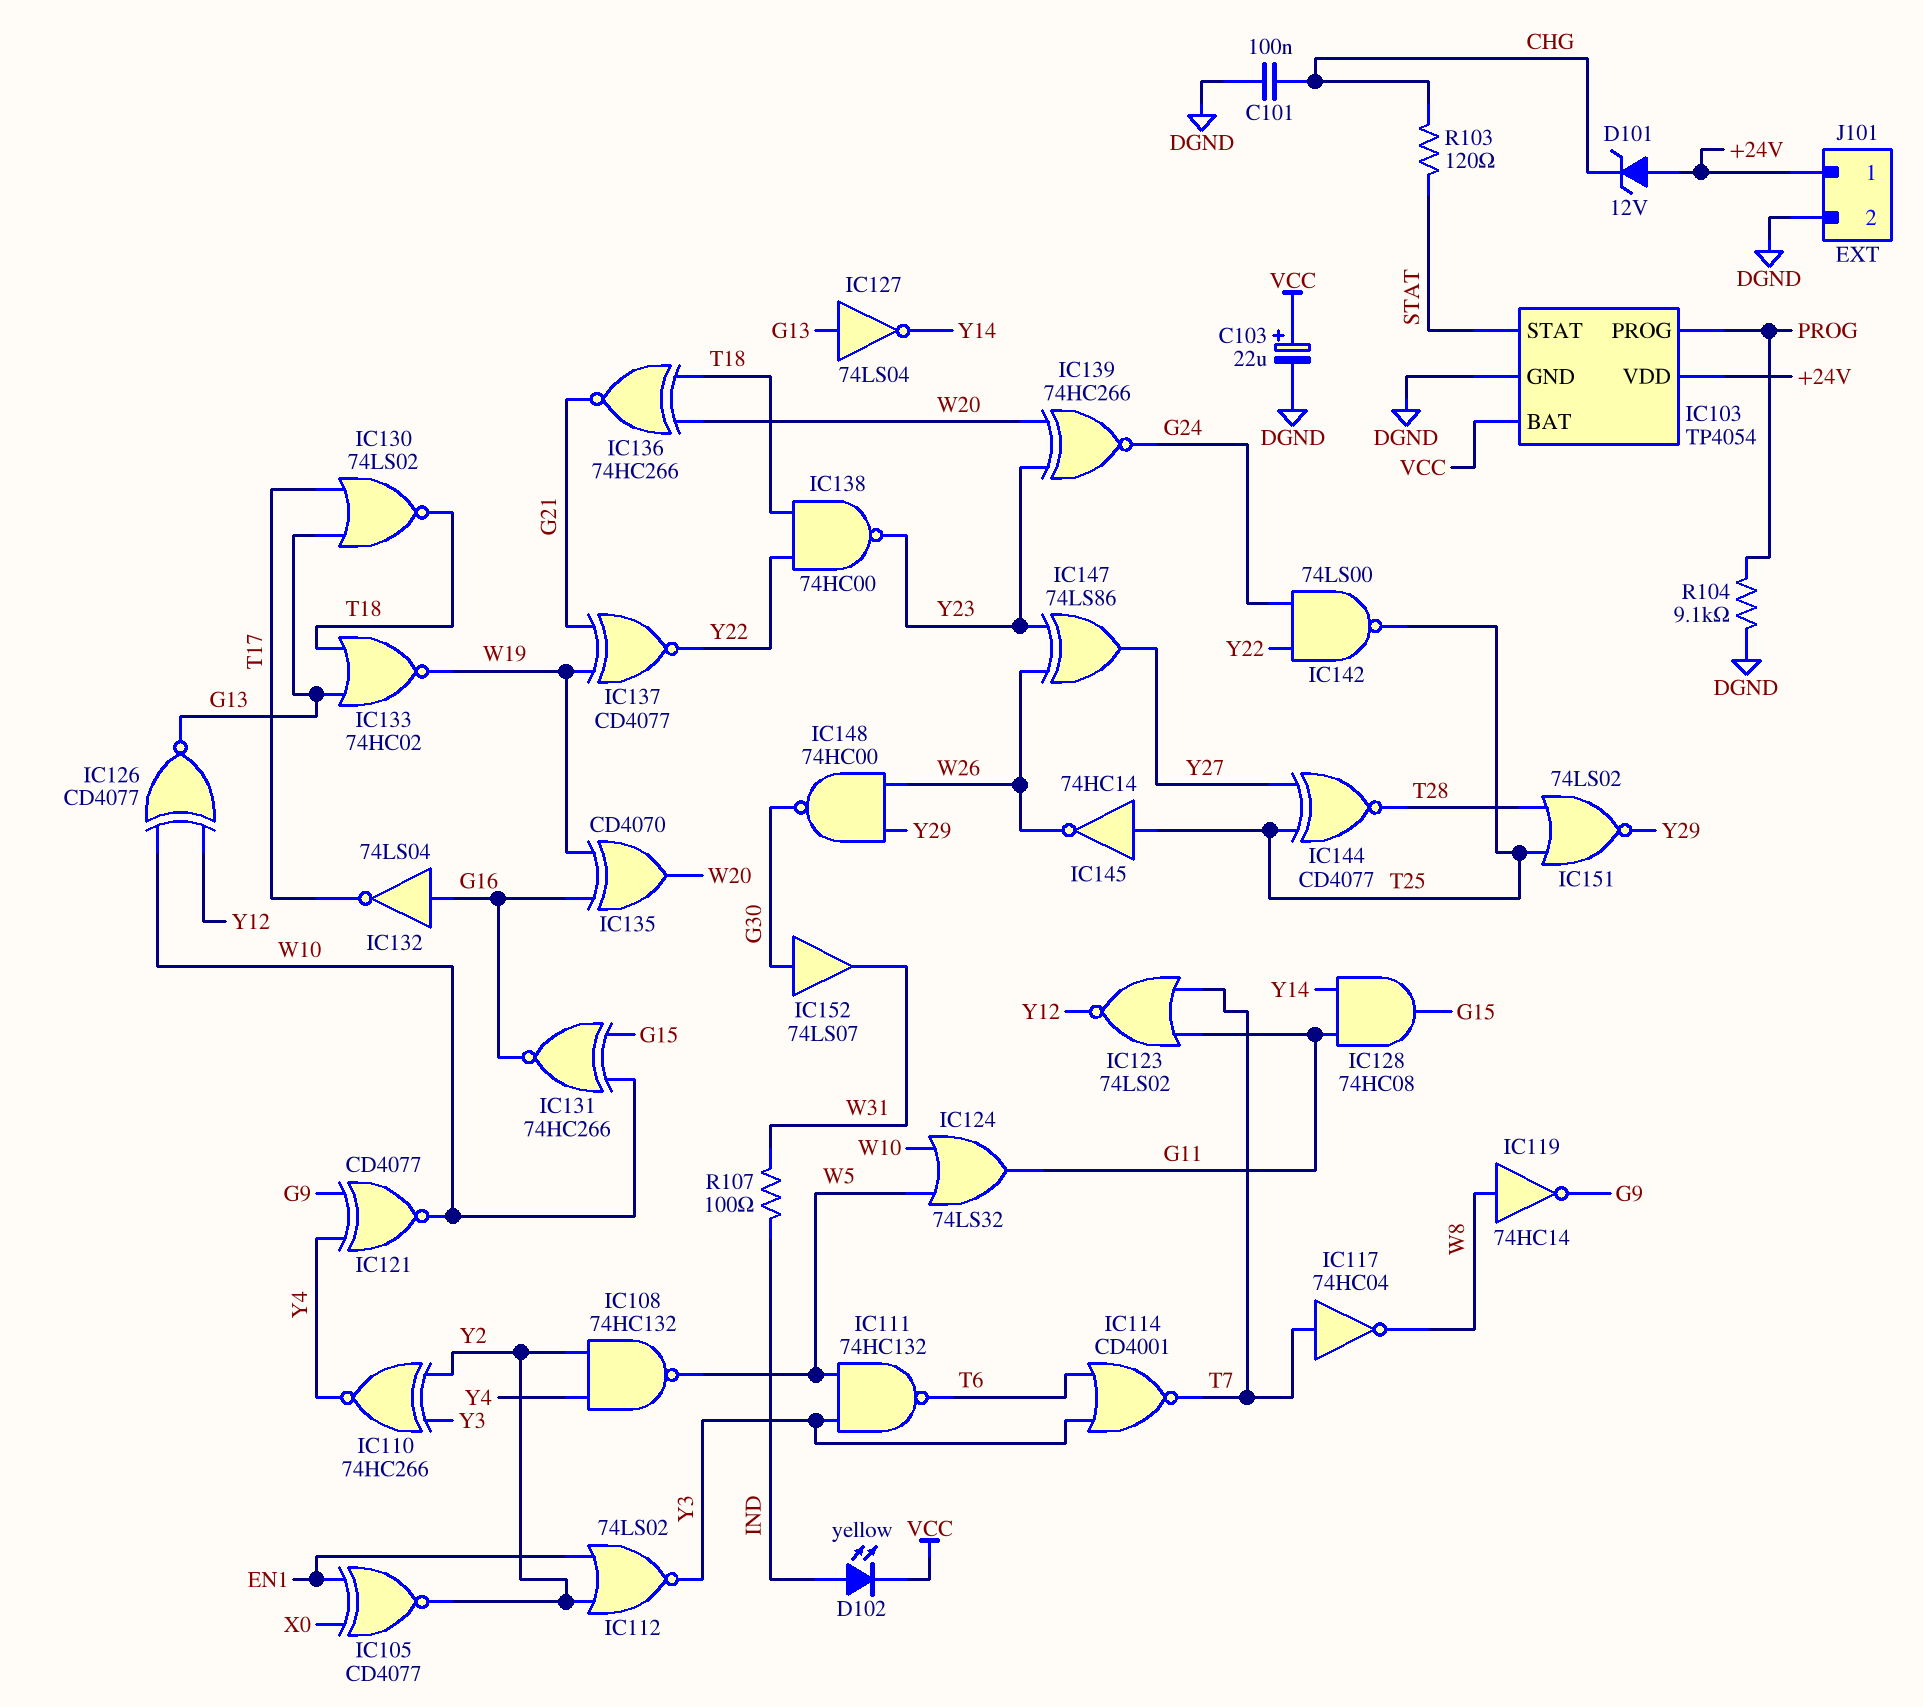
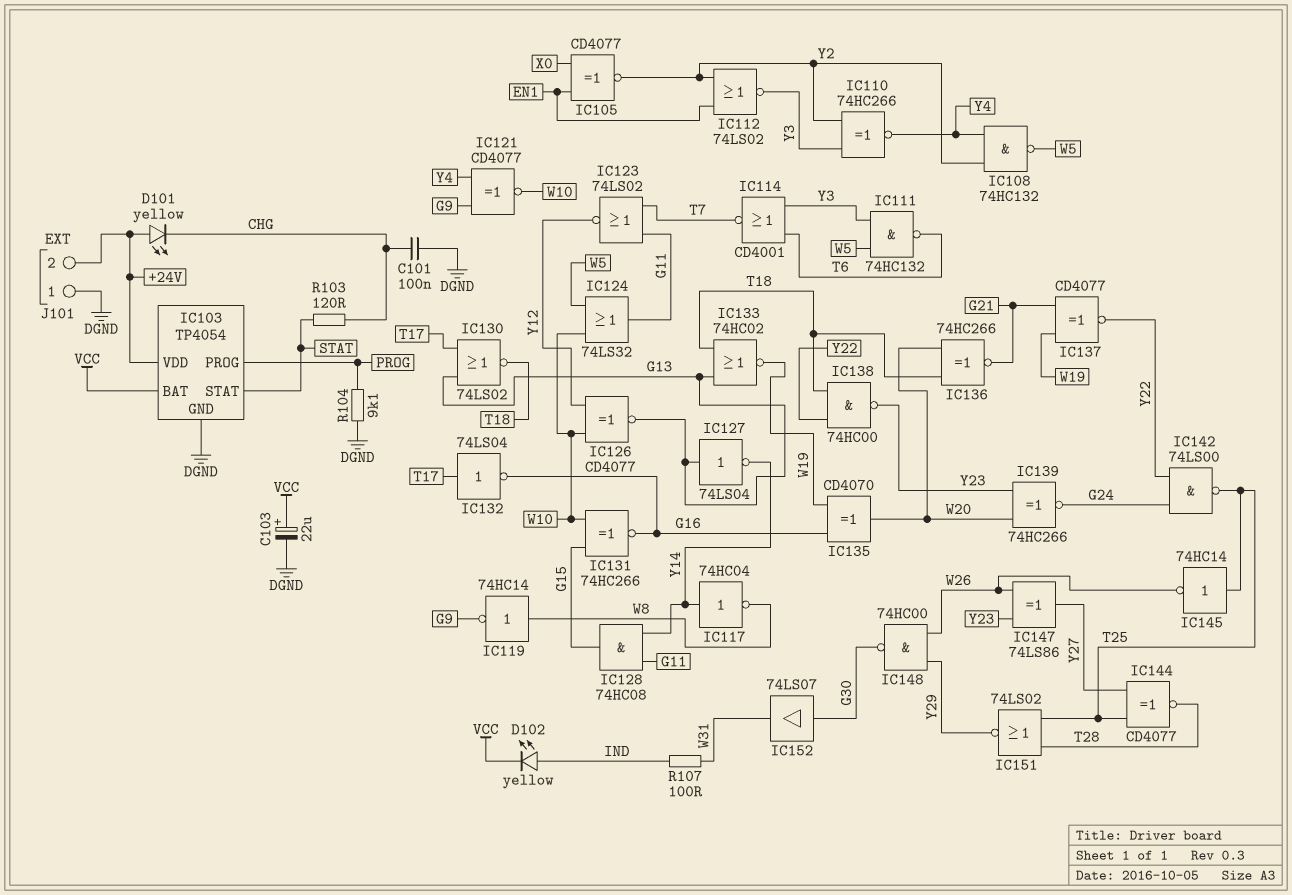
D101: zener 12V (A +24V, K CHG) -> LED yellow (A +24V, K CHG)
IC117: NOT 74HC04 (in T7, out W8) -> NOT 74HC04 (in Y14, out W8)
IC132: NOT 74LS04 (in G16, out T17) -> NOT 74LS04 (in T17, out G16)
J101 pin 1: +24V -> DGND
J101 pin 2: DGND -> +24V

